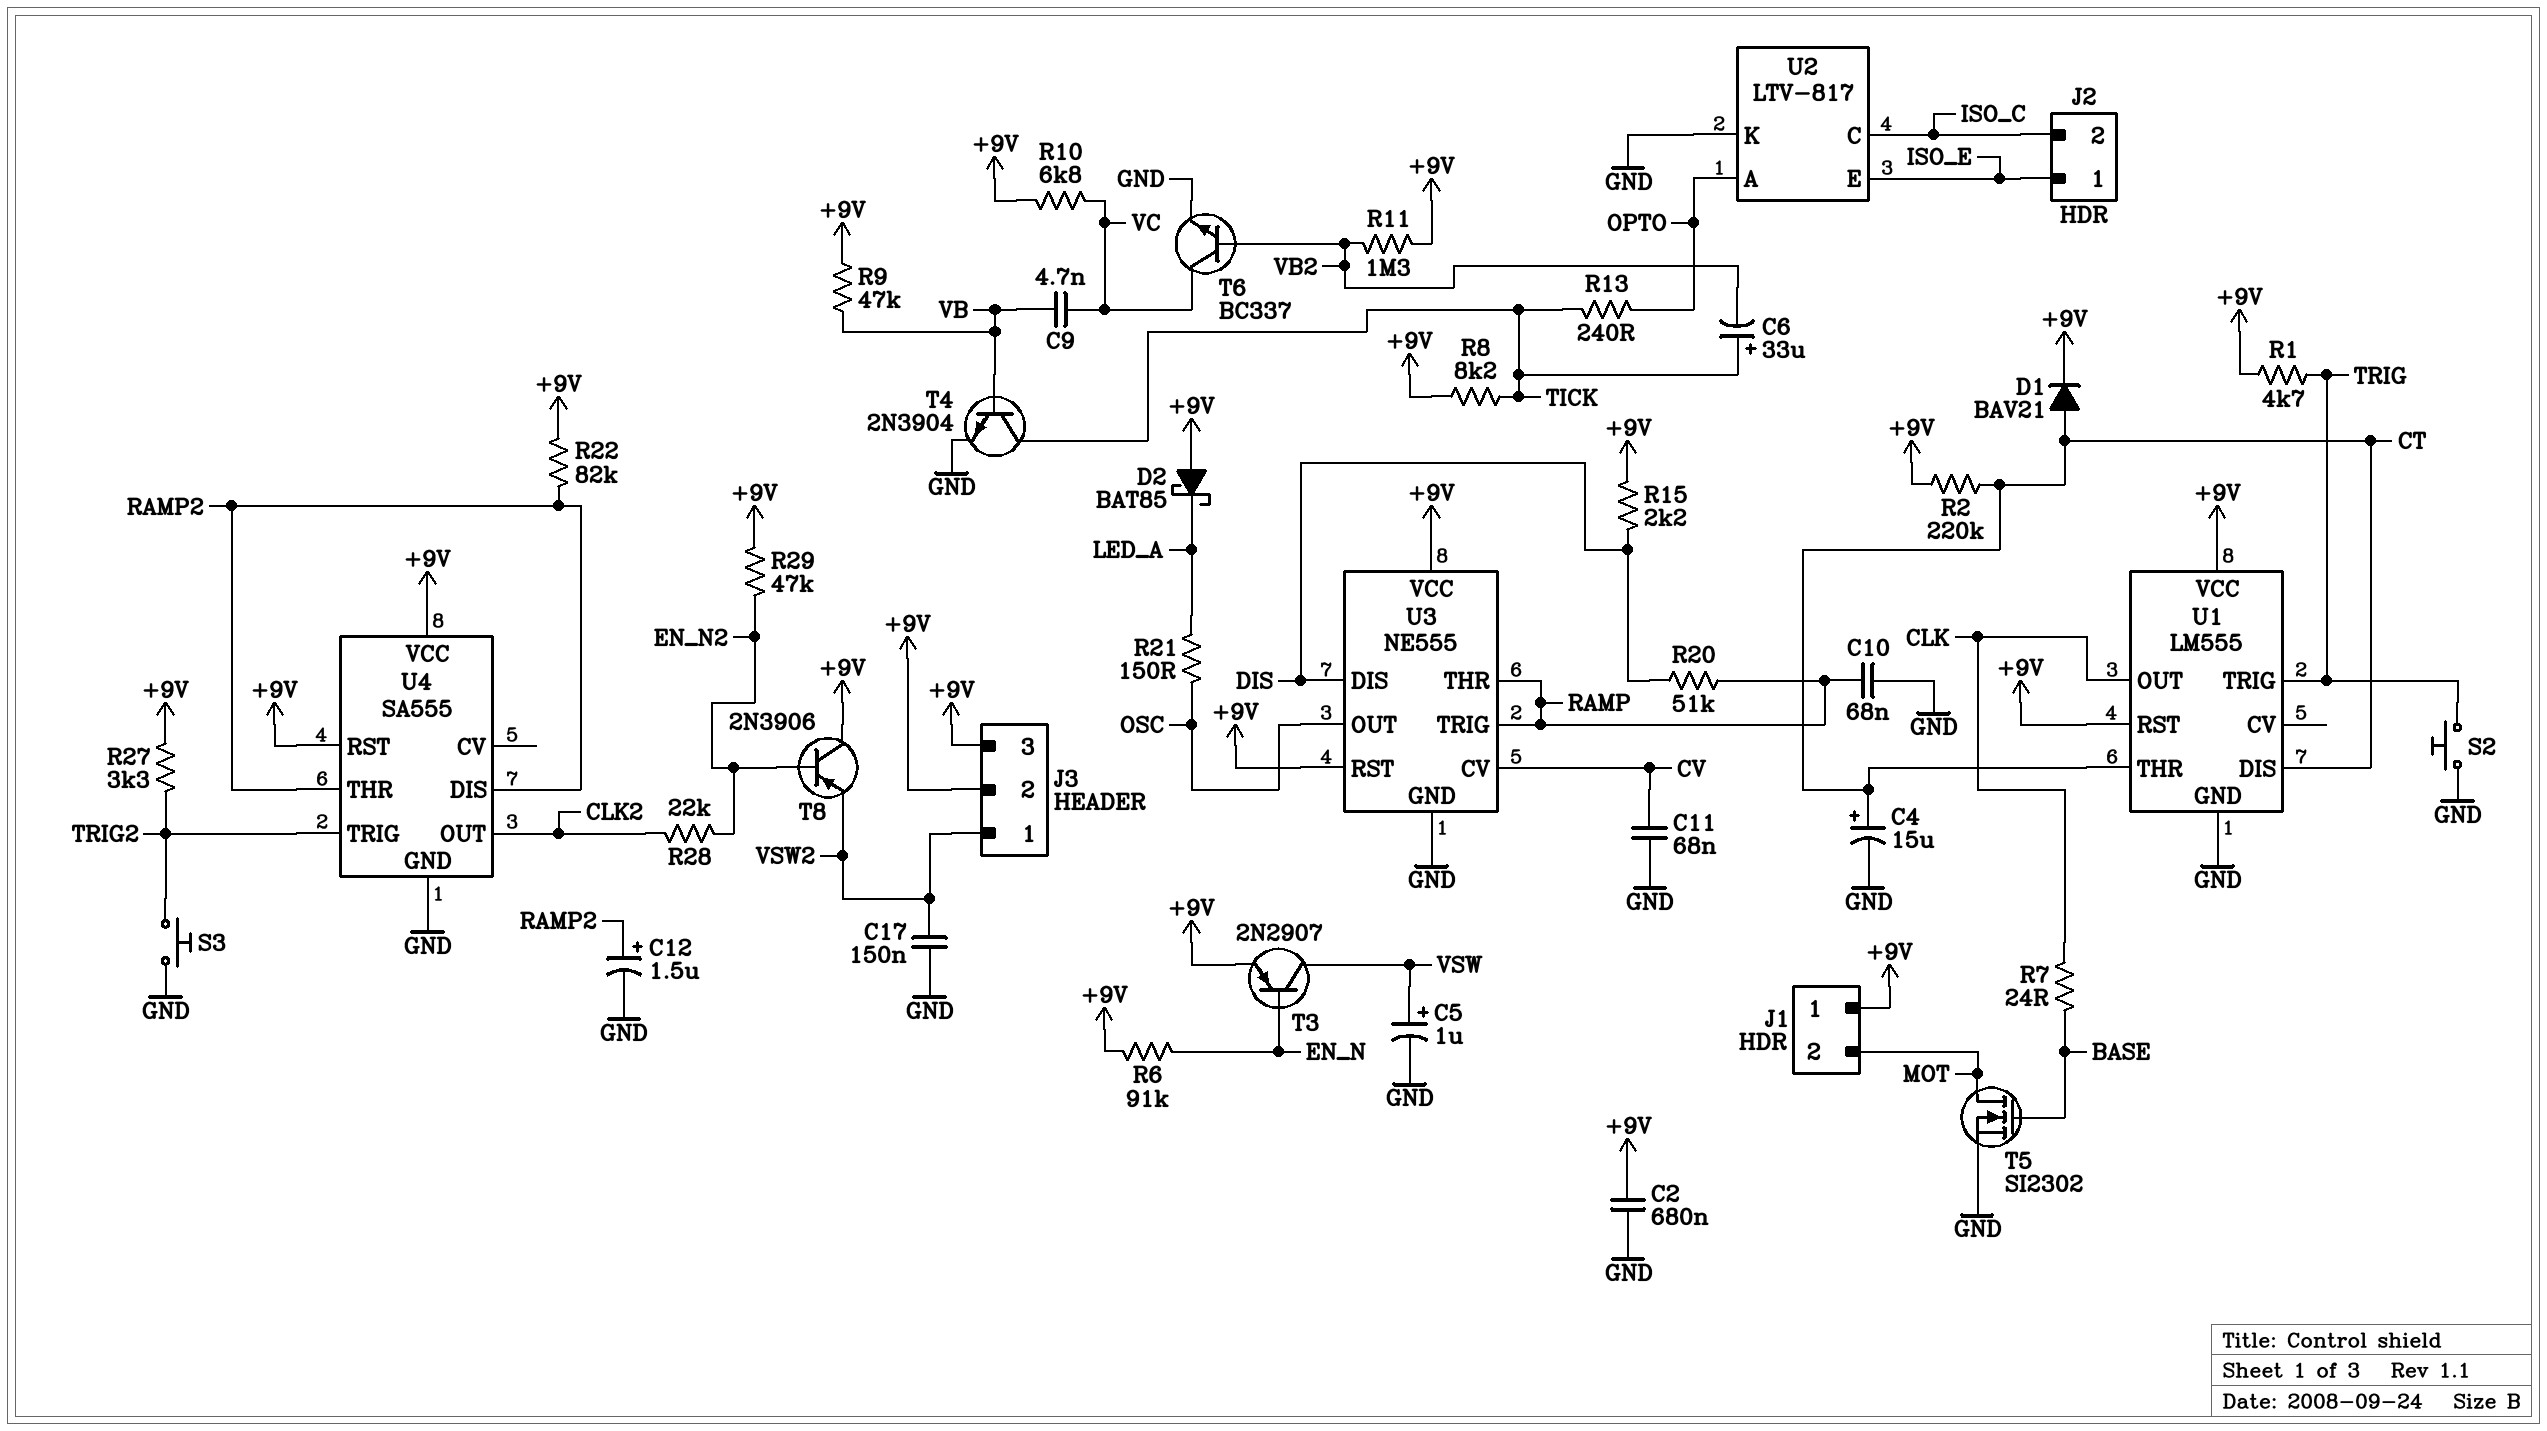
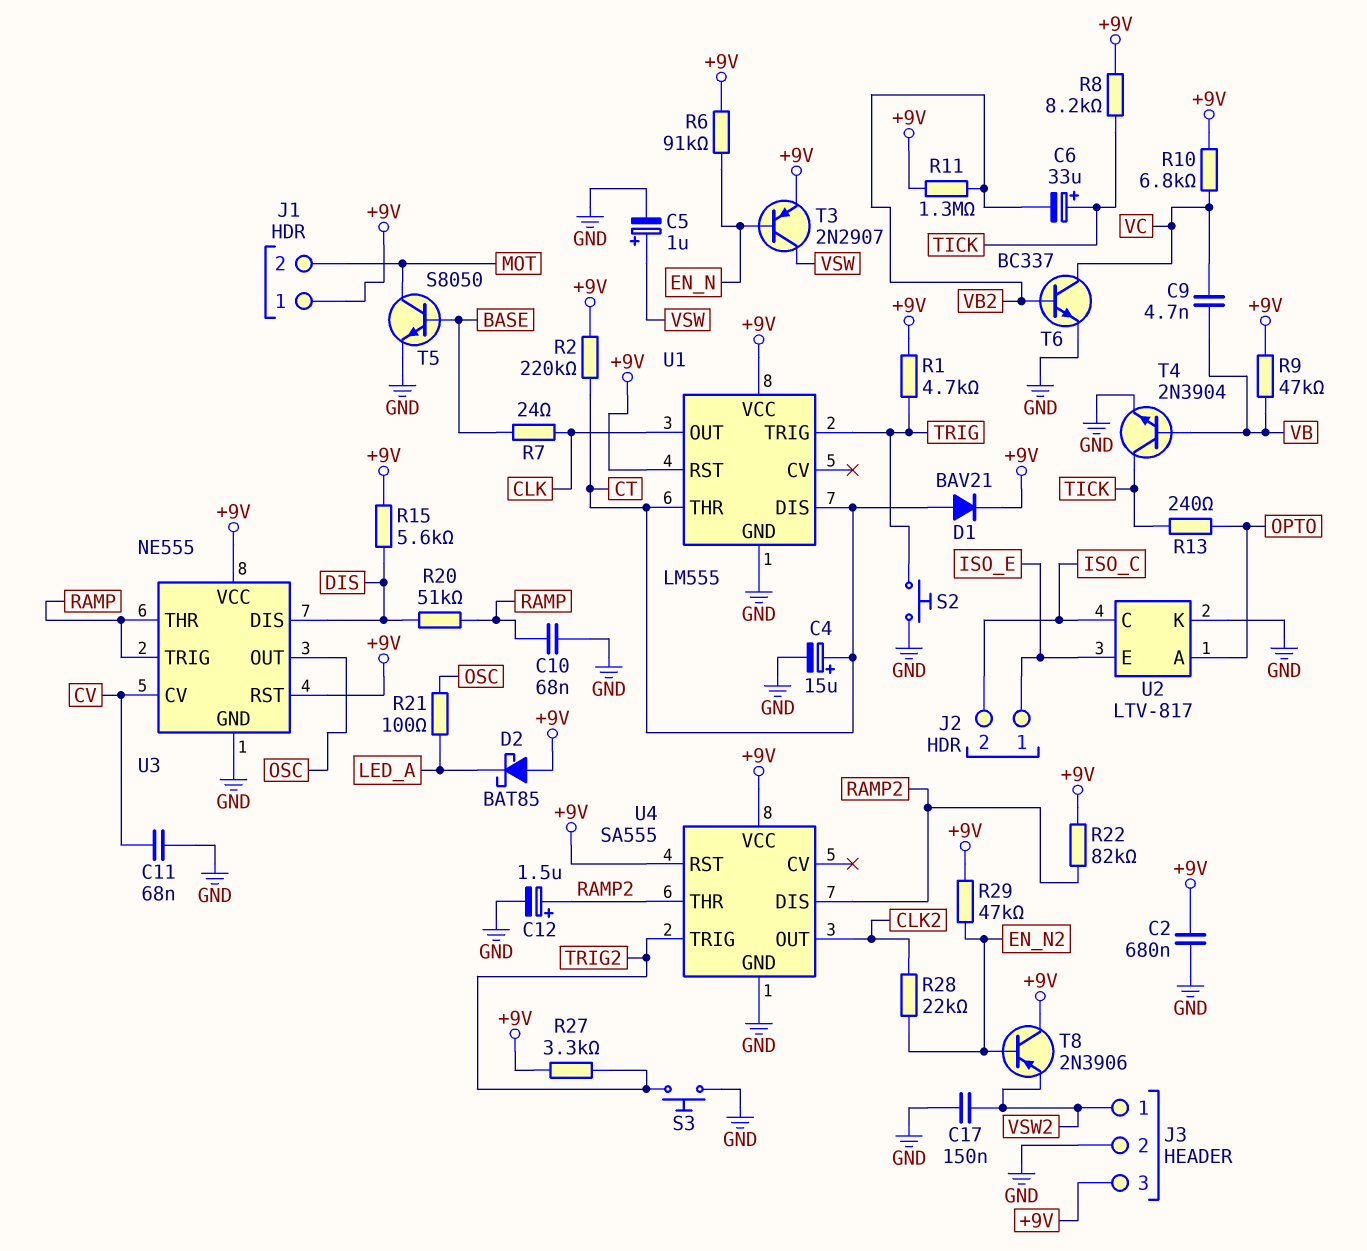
J3 pin 2: +9V -> GND
R15: 2.2k (+9V, DIS) -> 5.6k (+9V, DIS)
R21: 150 (LED_A, OSC) -> 100 (LED_A, OSC)
T5: NMOS SI2302 (G BASE, D MOT, S GND) -> NPN S8050 (B BASE, C MOT, E GND)

